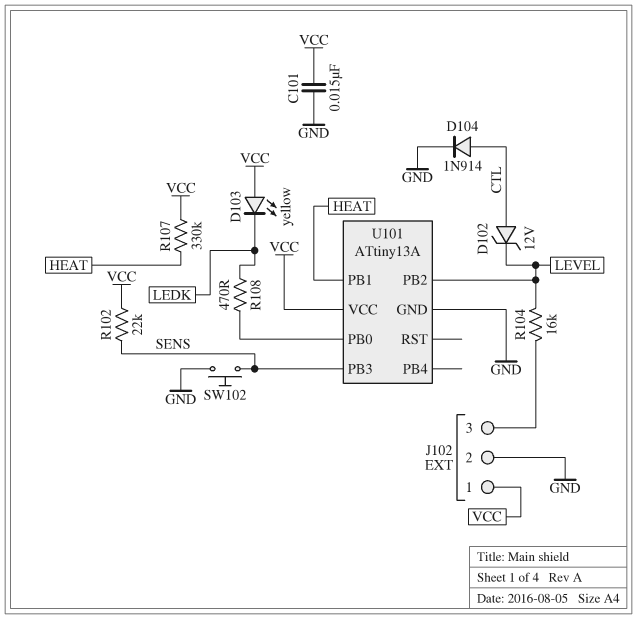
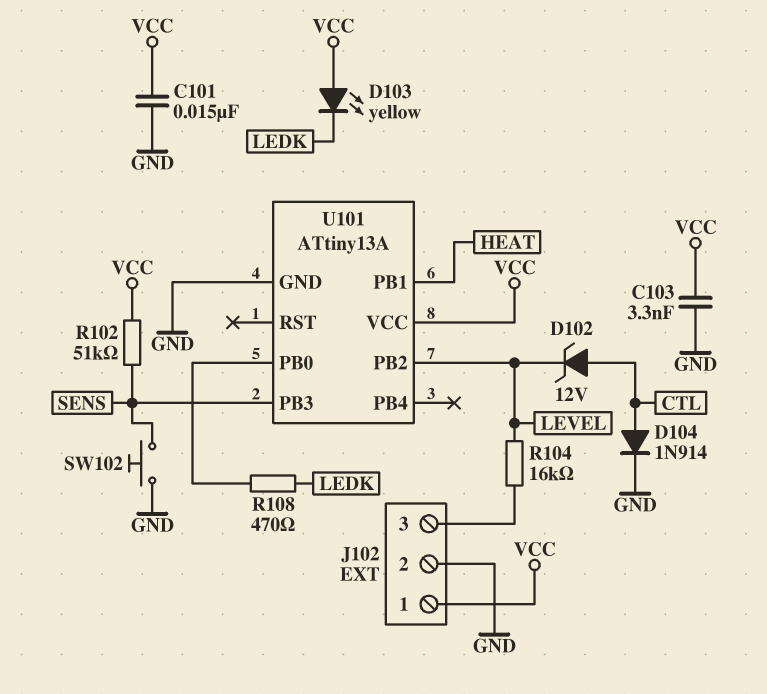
C103: none -> 3.3nF (GND, VCC)
R102: 22k (SENS, VCC) -> 51k (SENS, VCC)
R107: 330k (HEAT, VCC) -> none

